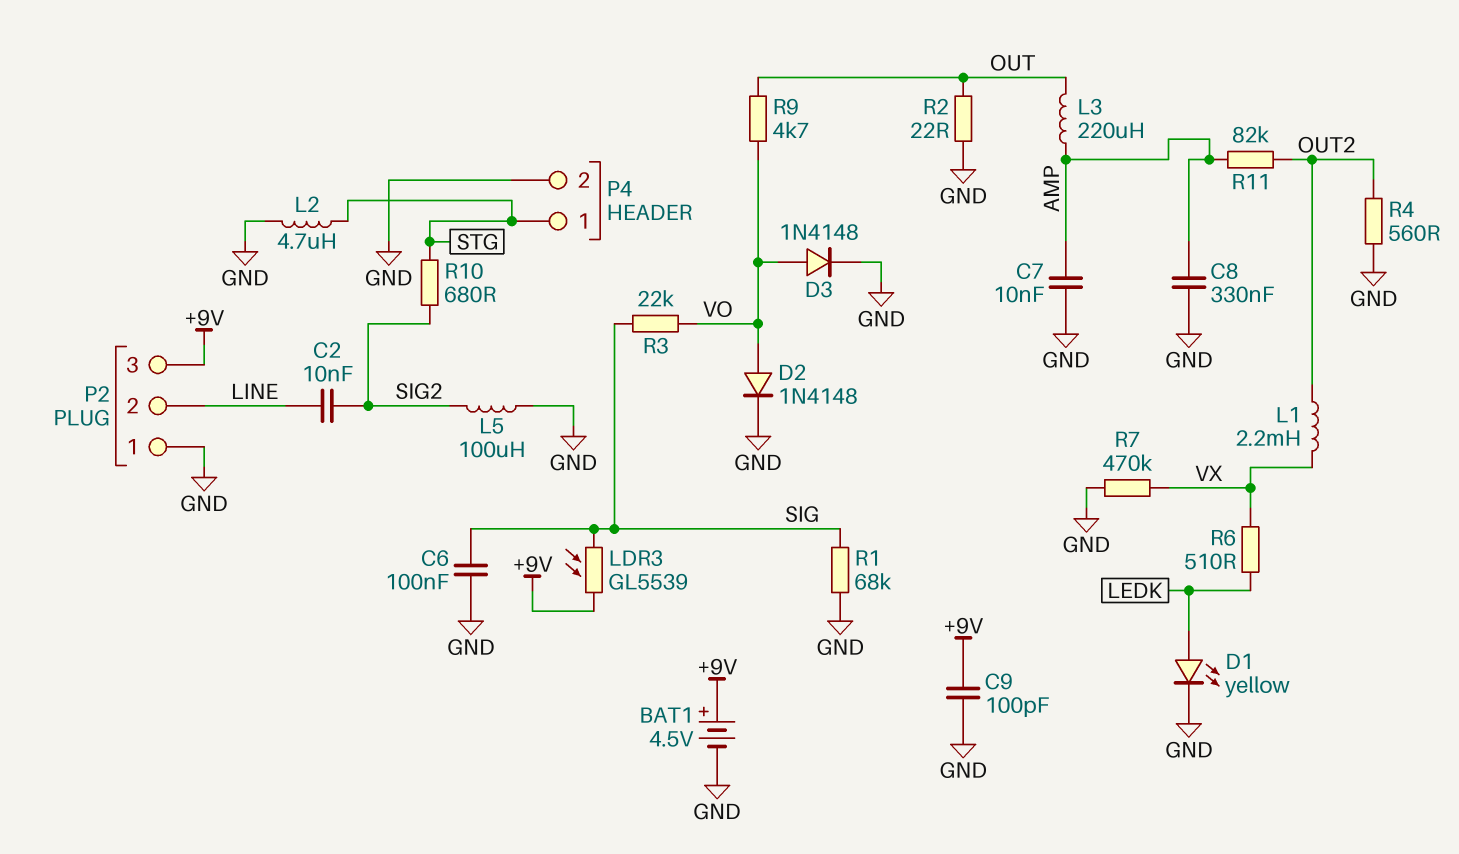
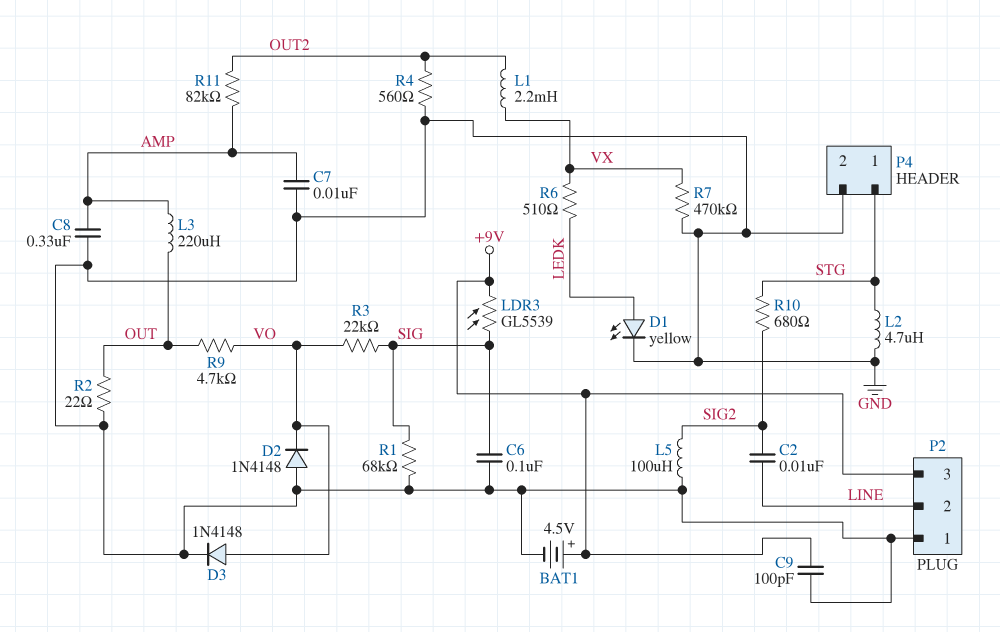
D2: diode 1N4148 (A VO, K GND) -> diode 1N4148 (A GND, K VO)

